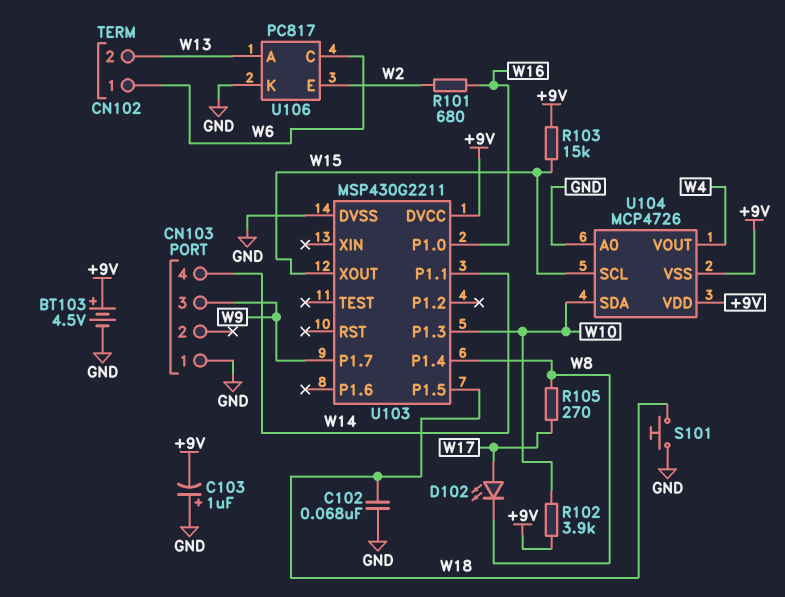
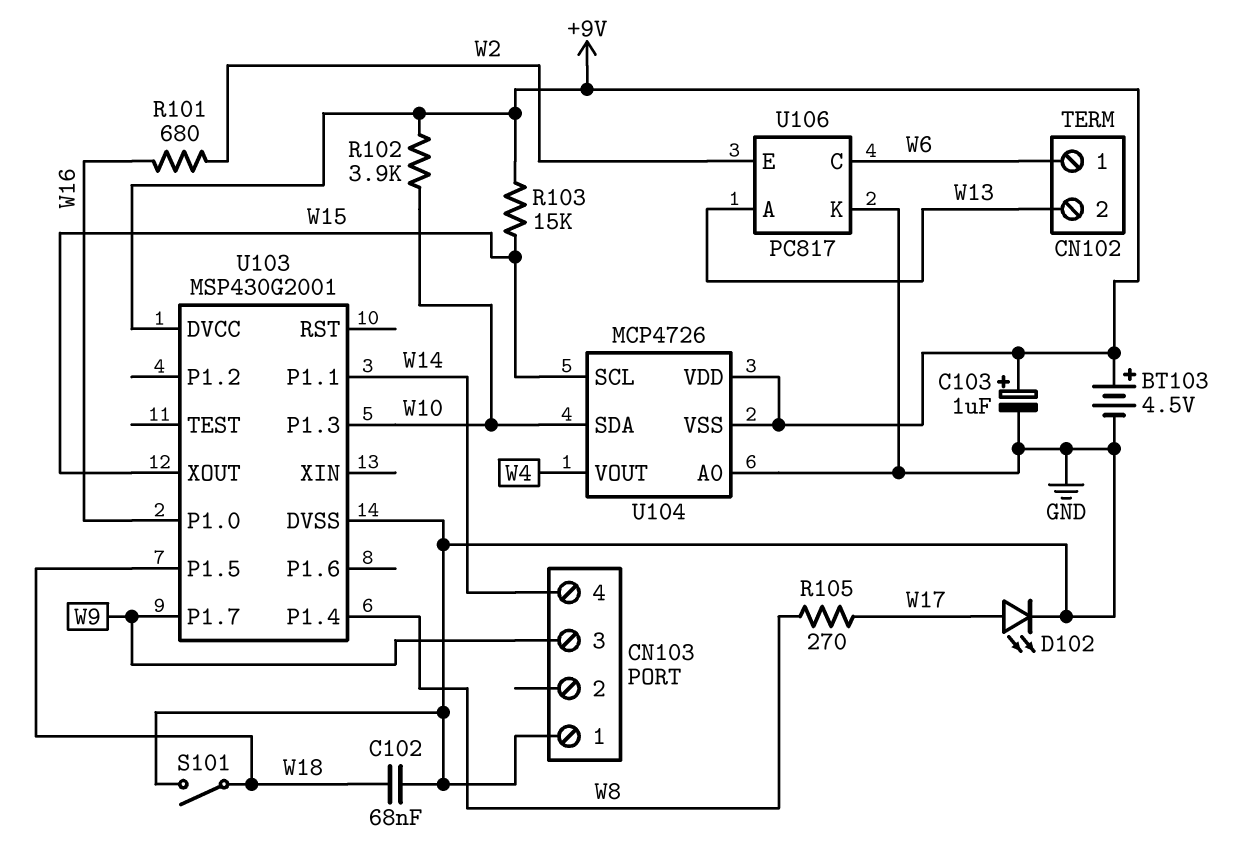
C103: 1uF (plus GND, minus +9V) -> 1uF (plus +9V, minus GND)
D102: LED (A W17, K W8) -> LED (A W17, K GND)
S101: button (GND, W18) -> switch (GND, W18)
U103: MSP430G2211 -> MSP430G2001

